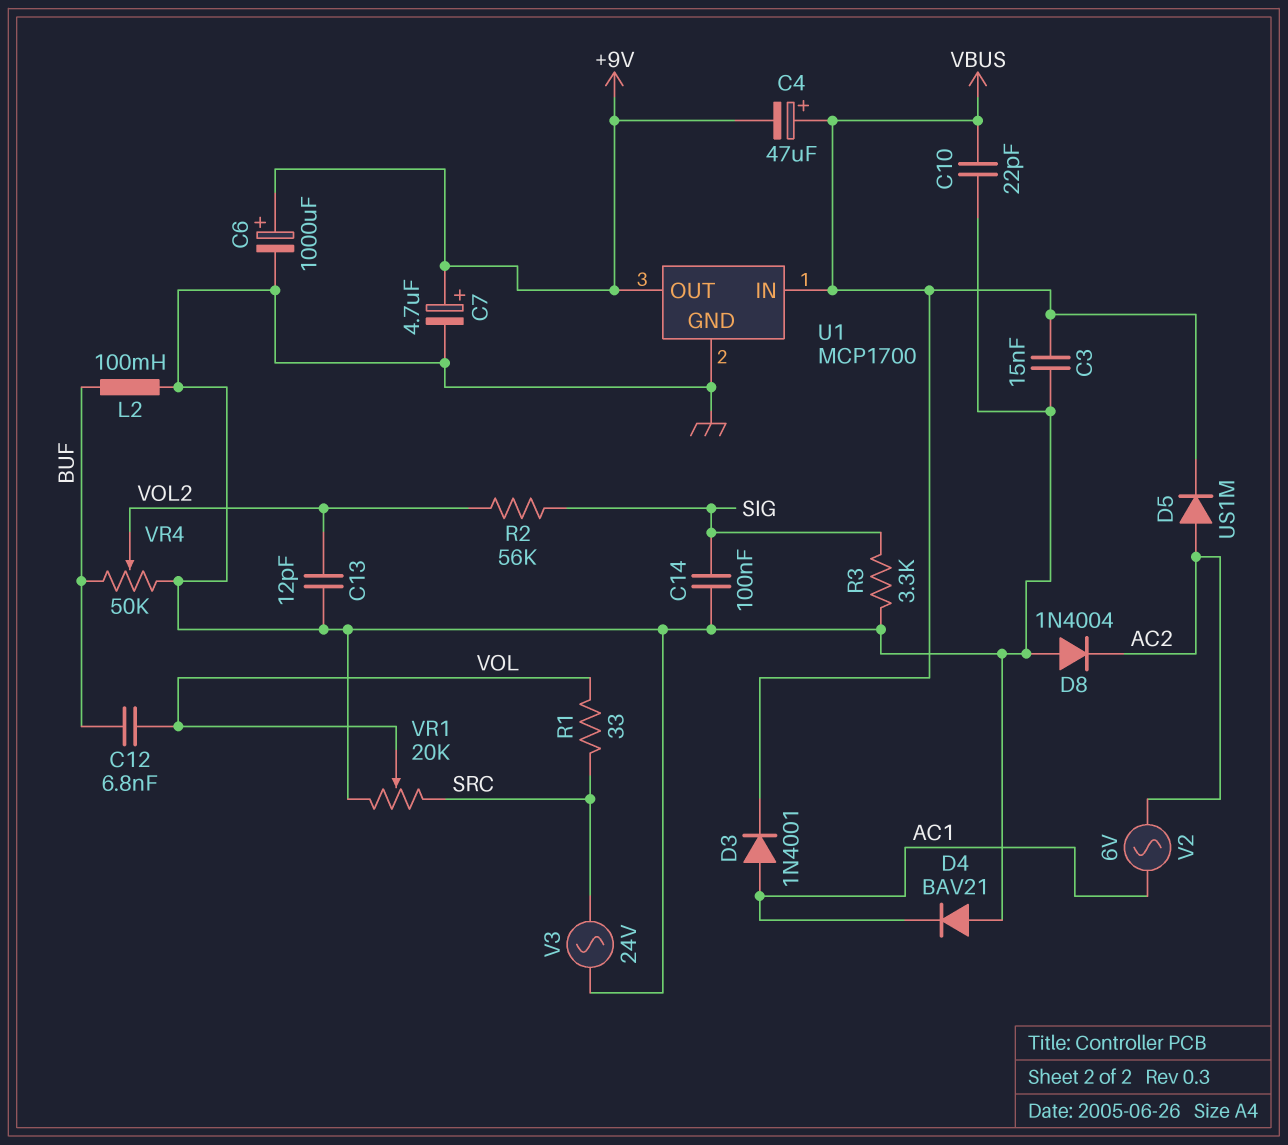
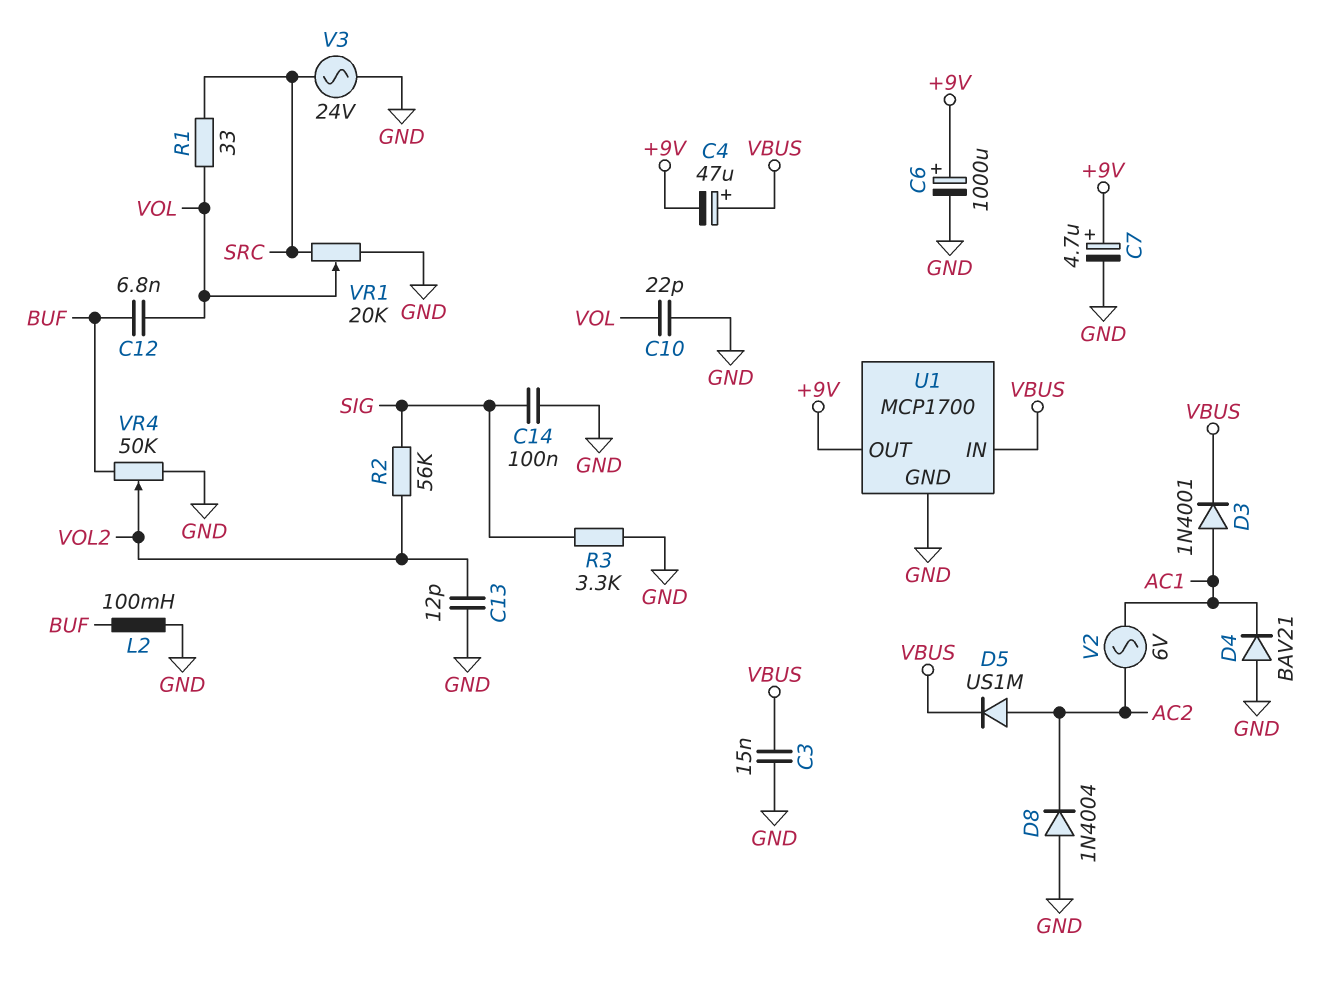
C10: 22pF (GND, VBUS) -> 22pF (GND, VOL)

